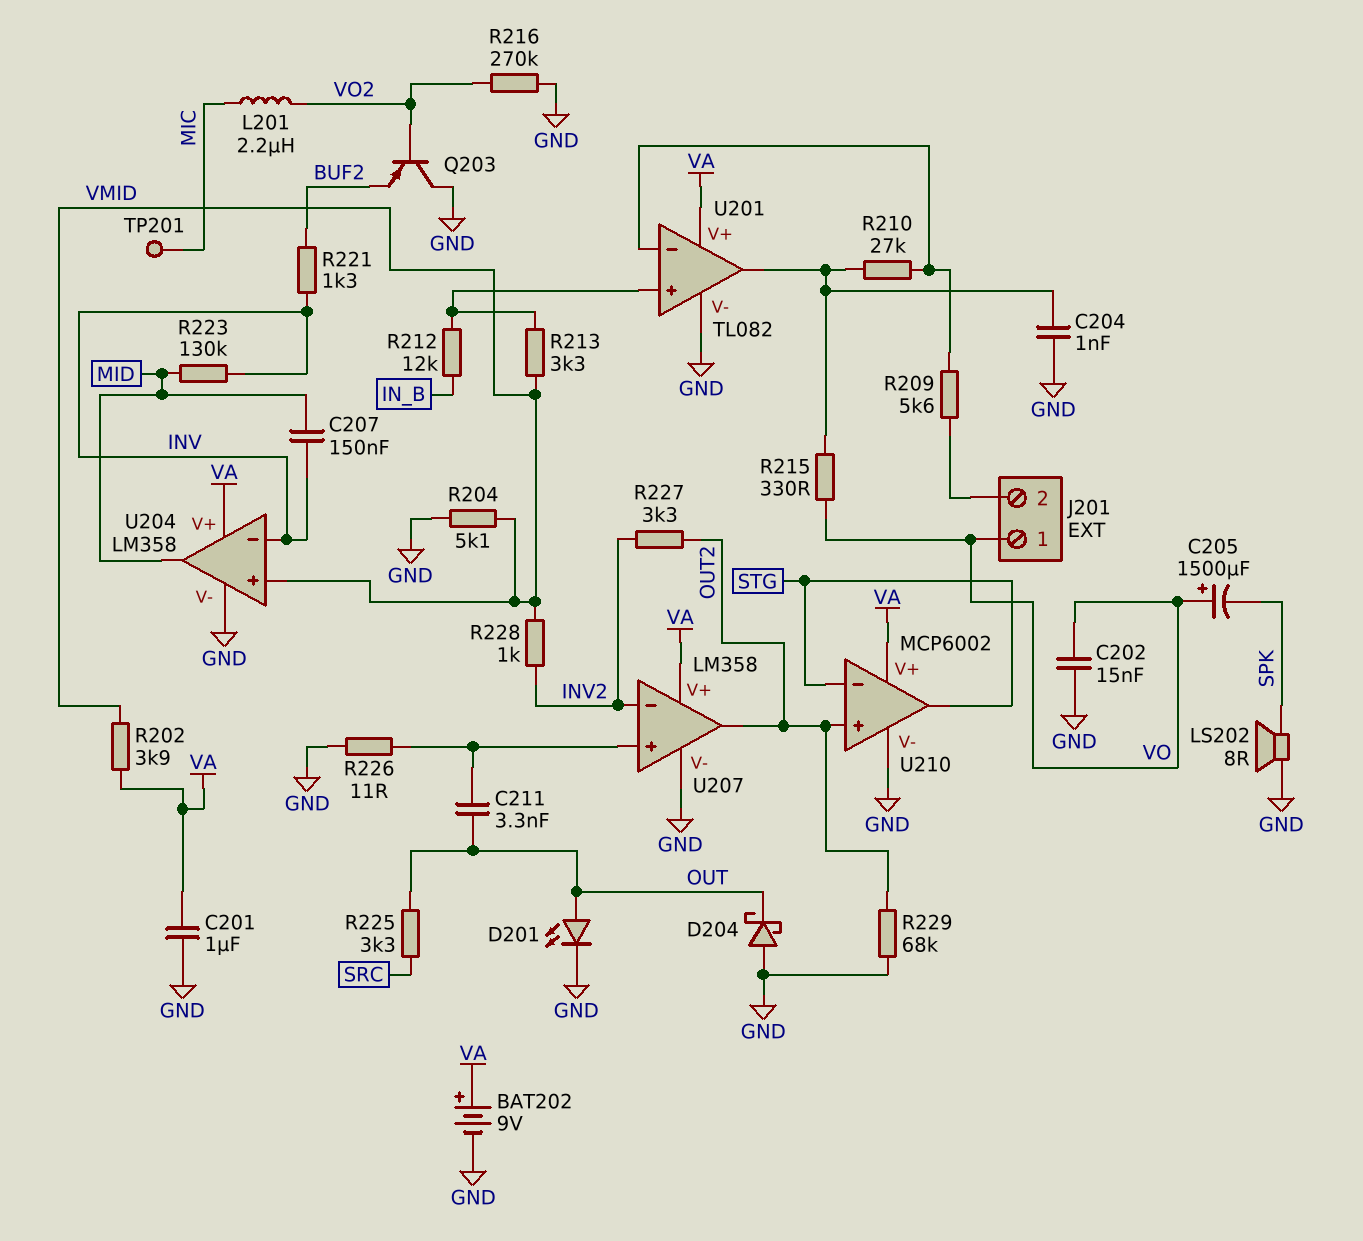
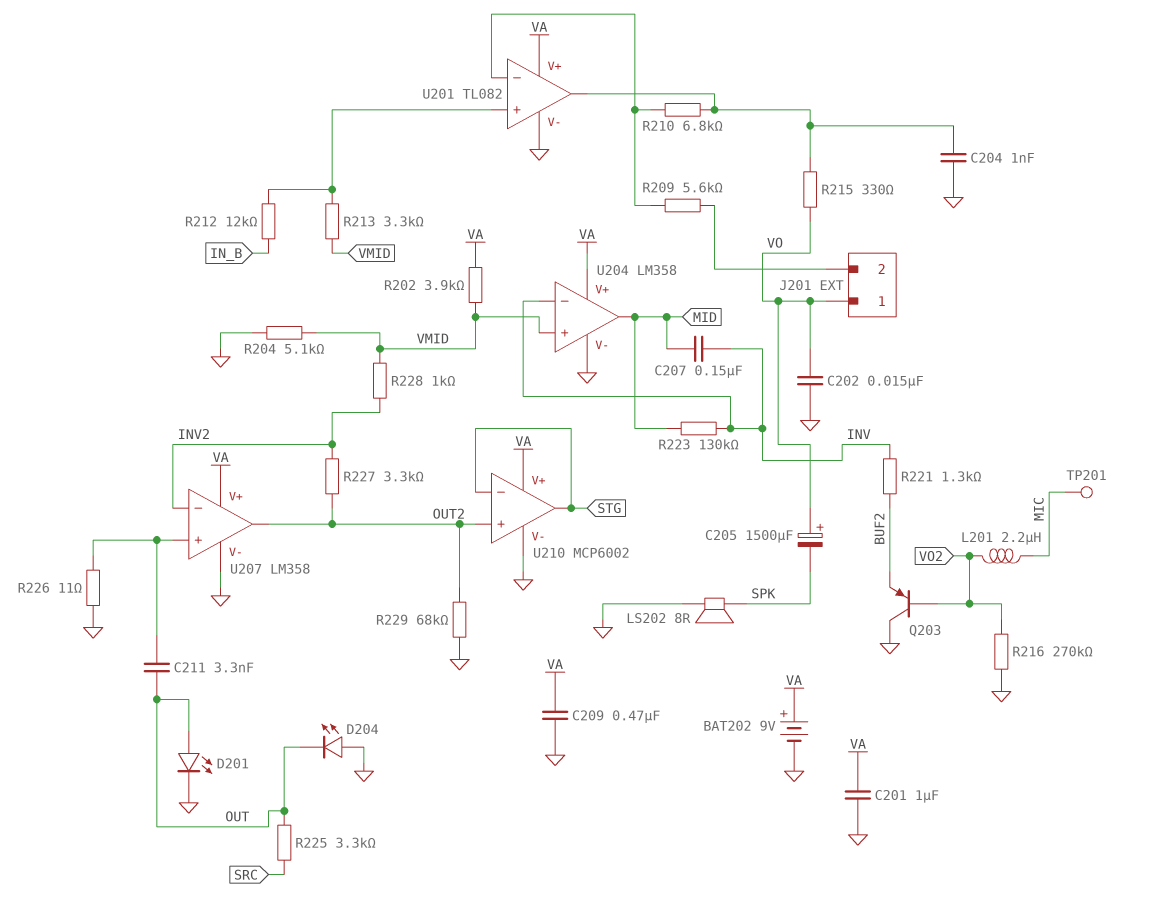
C209: none -> 470nF (GND, VA)
D204: schottky (A GND, K OUT) -> LED (A GND, K OUT)
R210: 27k (U201/in-, U201/out) -> 6.8k (U201/in-, U201/out)

